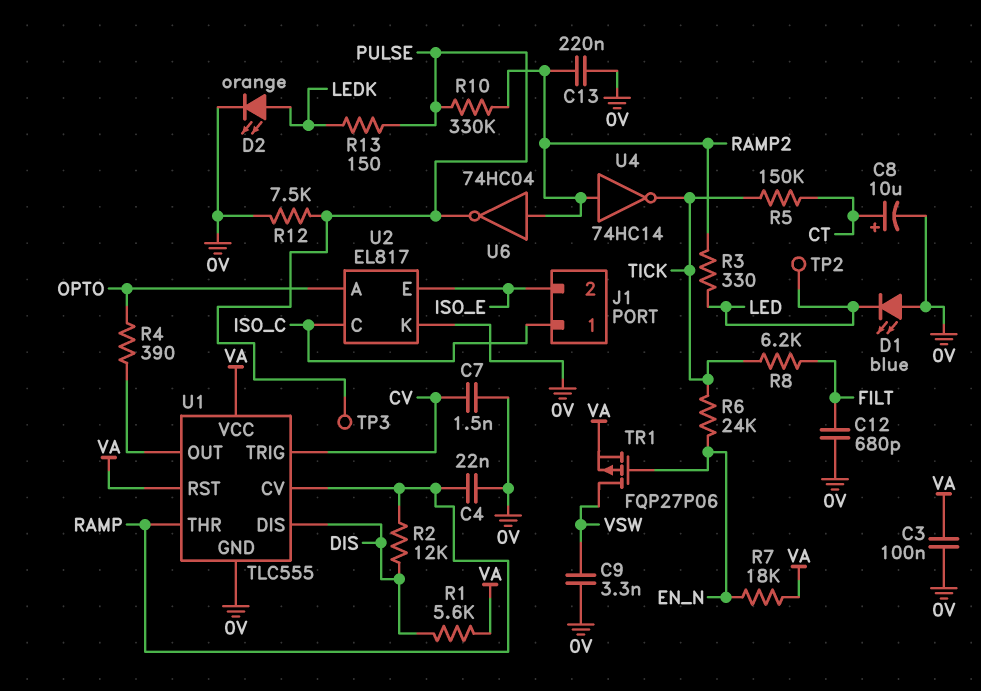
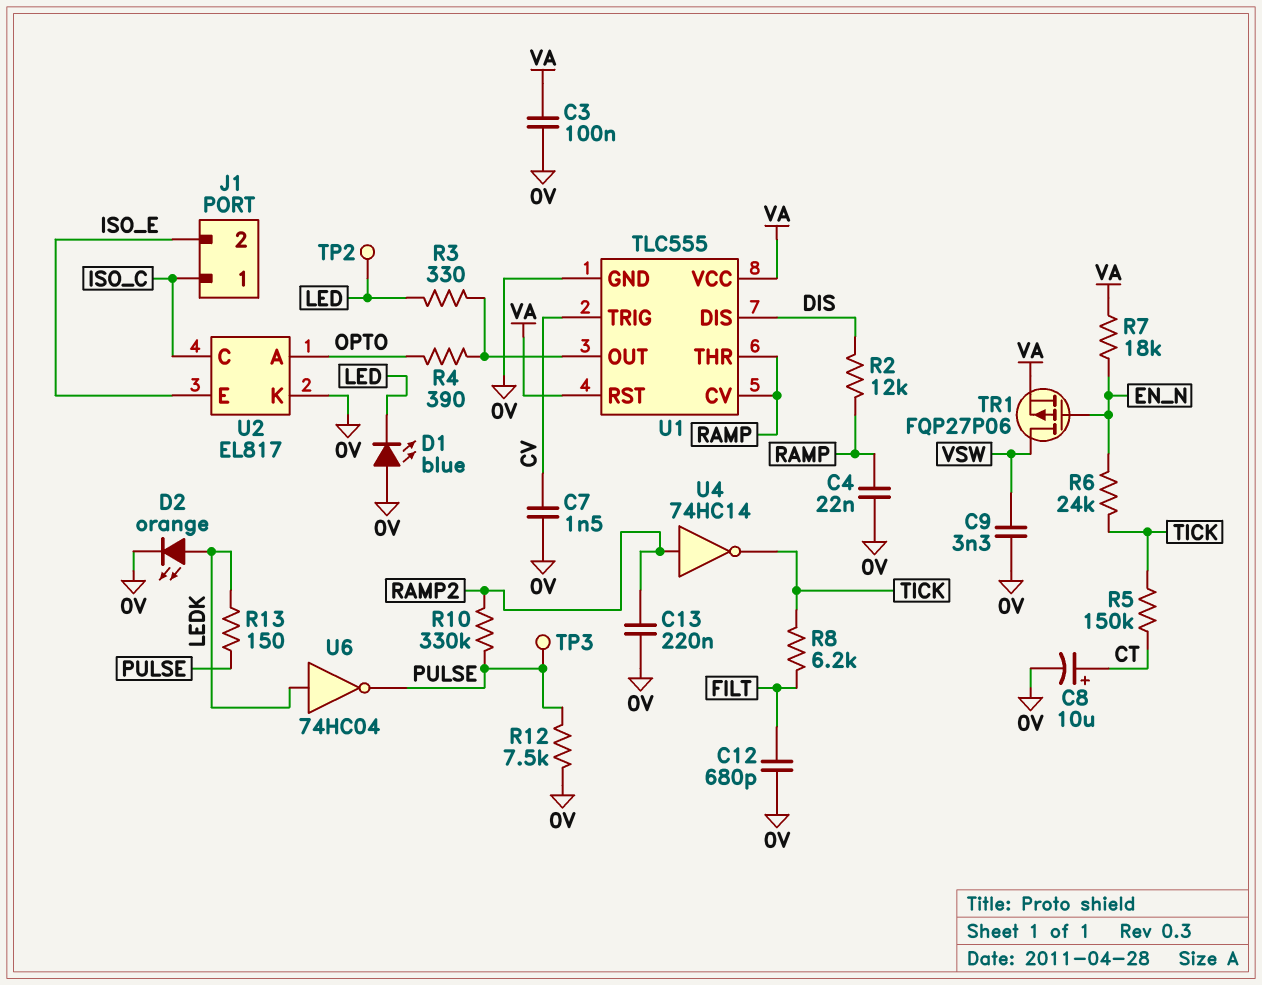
R1: 5.6k (DIS, VA) -> none
R3: 330 (LED, RAMP2) -> 330 (LED, U1/OUT)
U6: NOT 74HC04 (in RAMP2, out PULSE) -> NOT 74HC04 (in LEDK, out PULSE)

